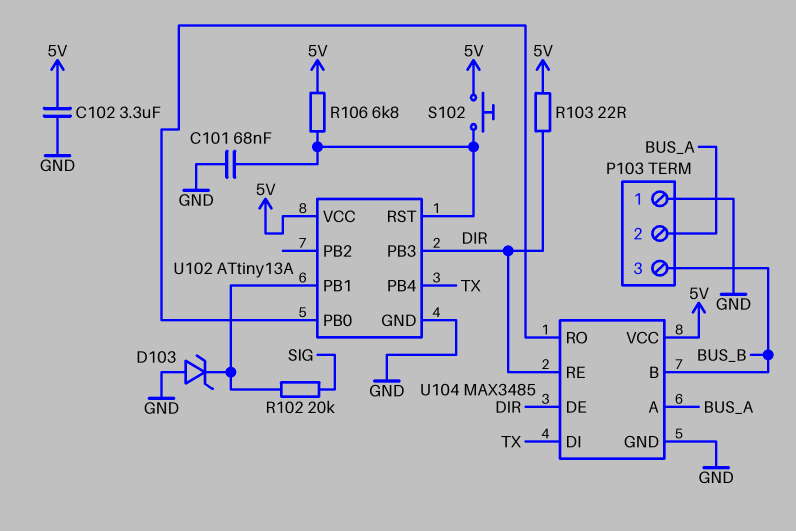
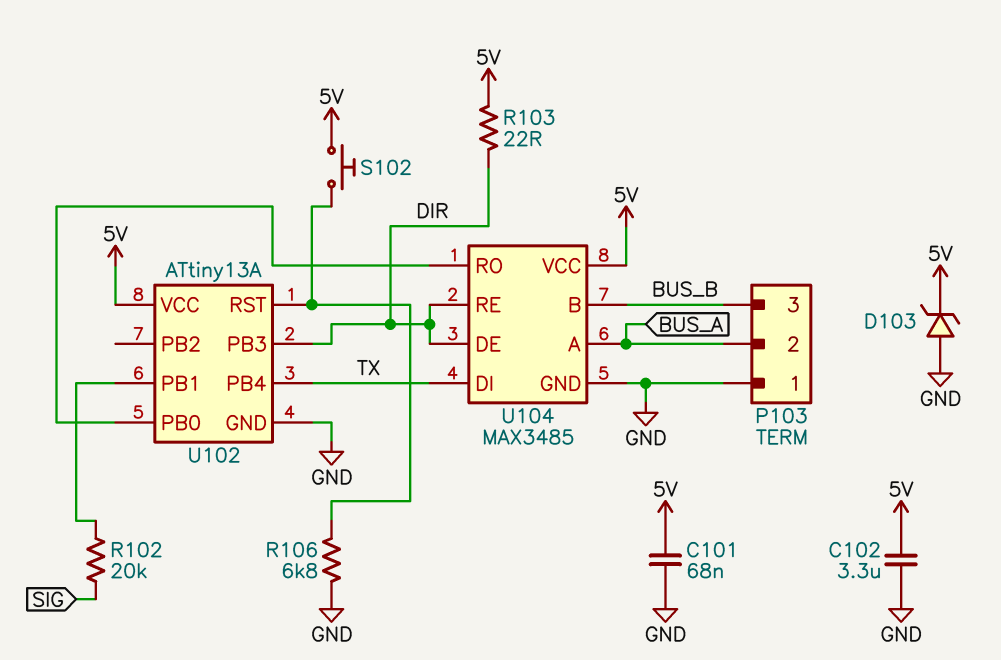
C101: 68nF (GND, U102/RST) -> 68nF (5V, GND)
D103: zener (A GND, K U102/PB1) -> zener (A GND, K 5V)
R106: 6.8k (5V, U102/RST) -> 6.8k (GND, U102/RST)

